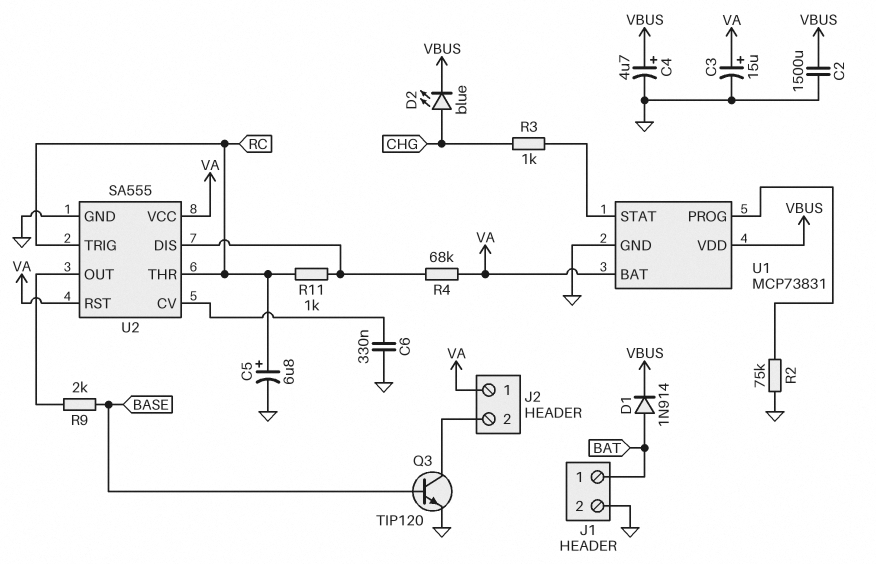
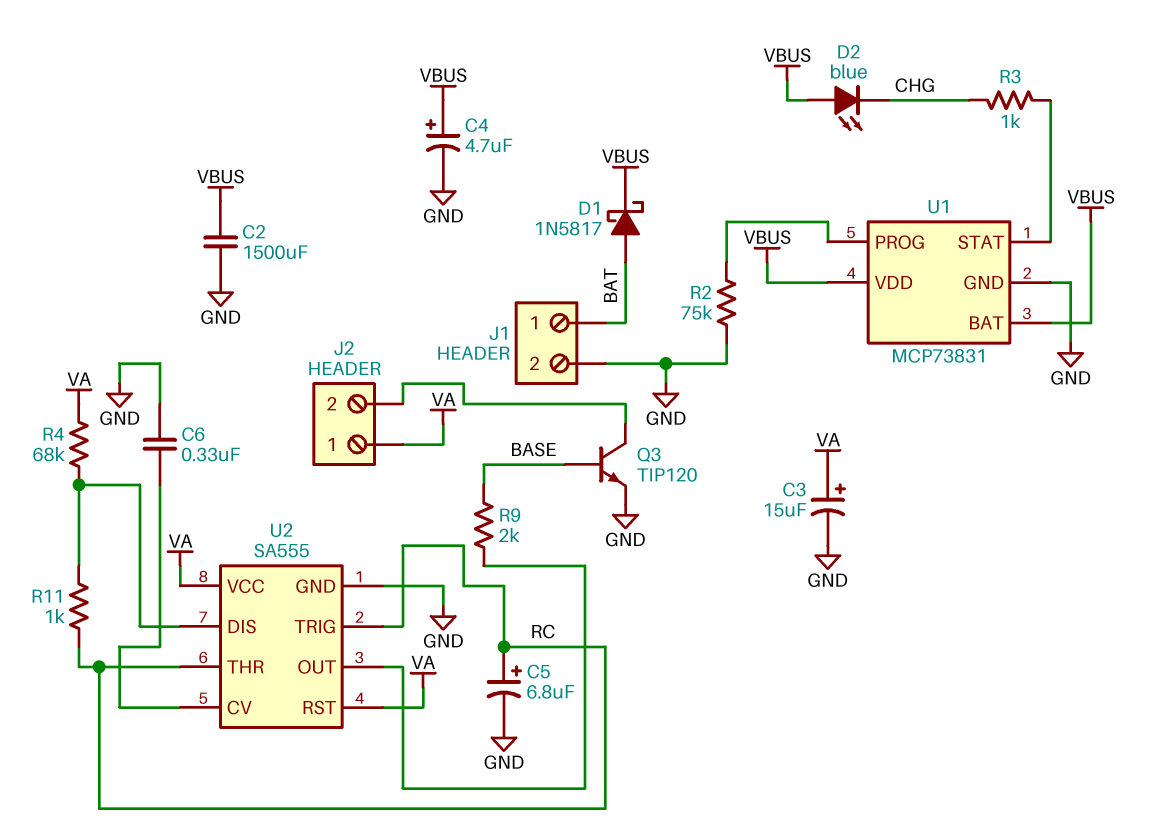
D1: diode 1N914 (A BAT, K VBUS) -> schottky 1N5817 (A BAT, K VBUS)
D2: LED blue (A CHG, K VBUS) -> LED blue (A VBUS, K CHG)
U1 pin BAT: VA -> VBUS

